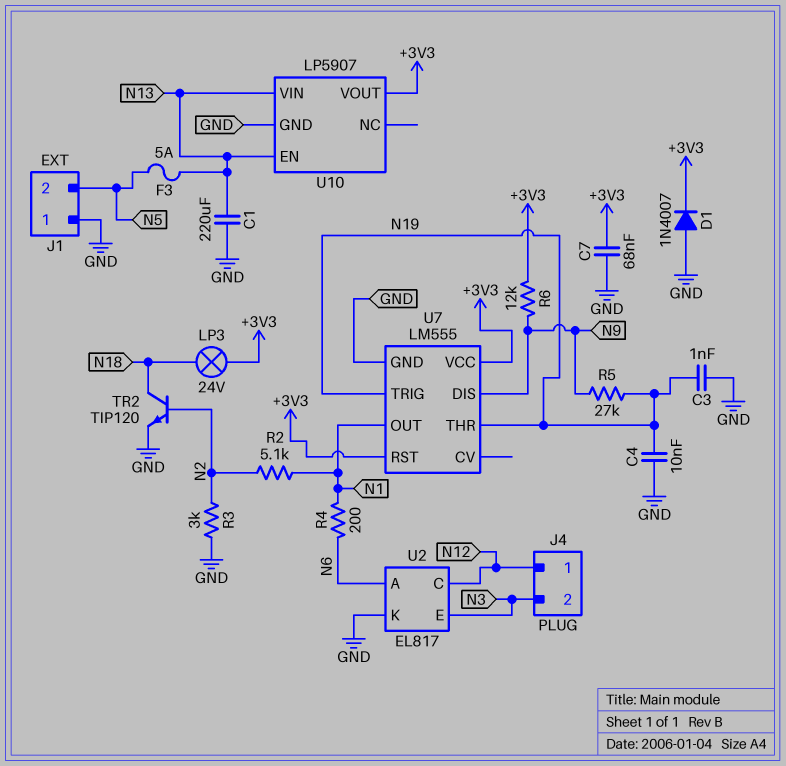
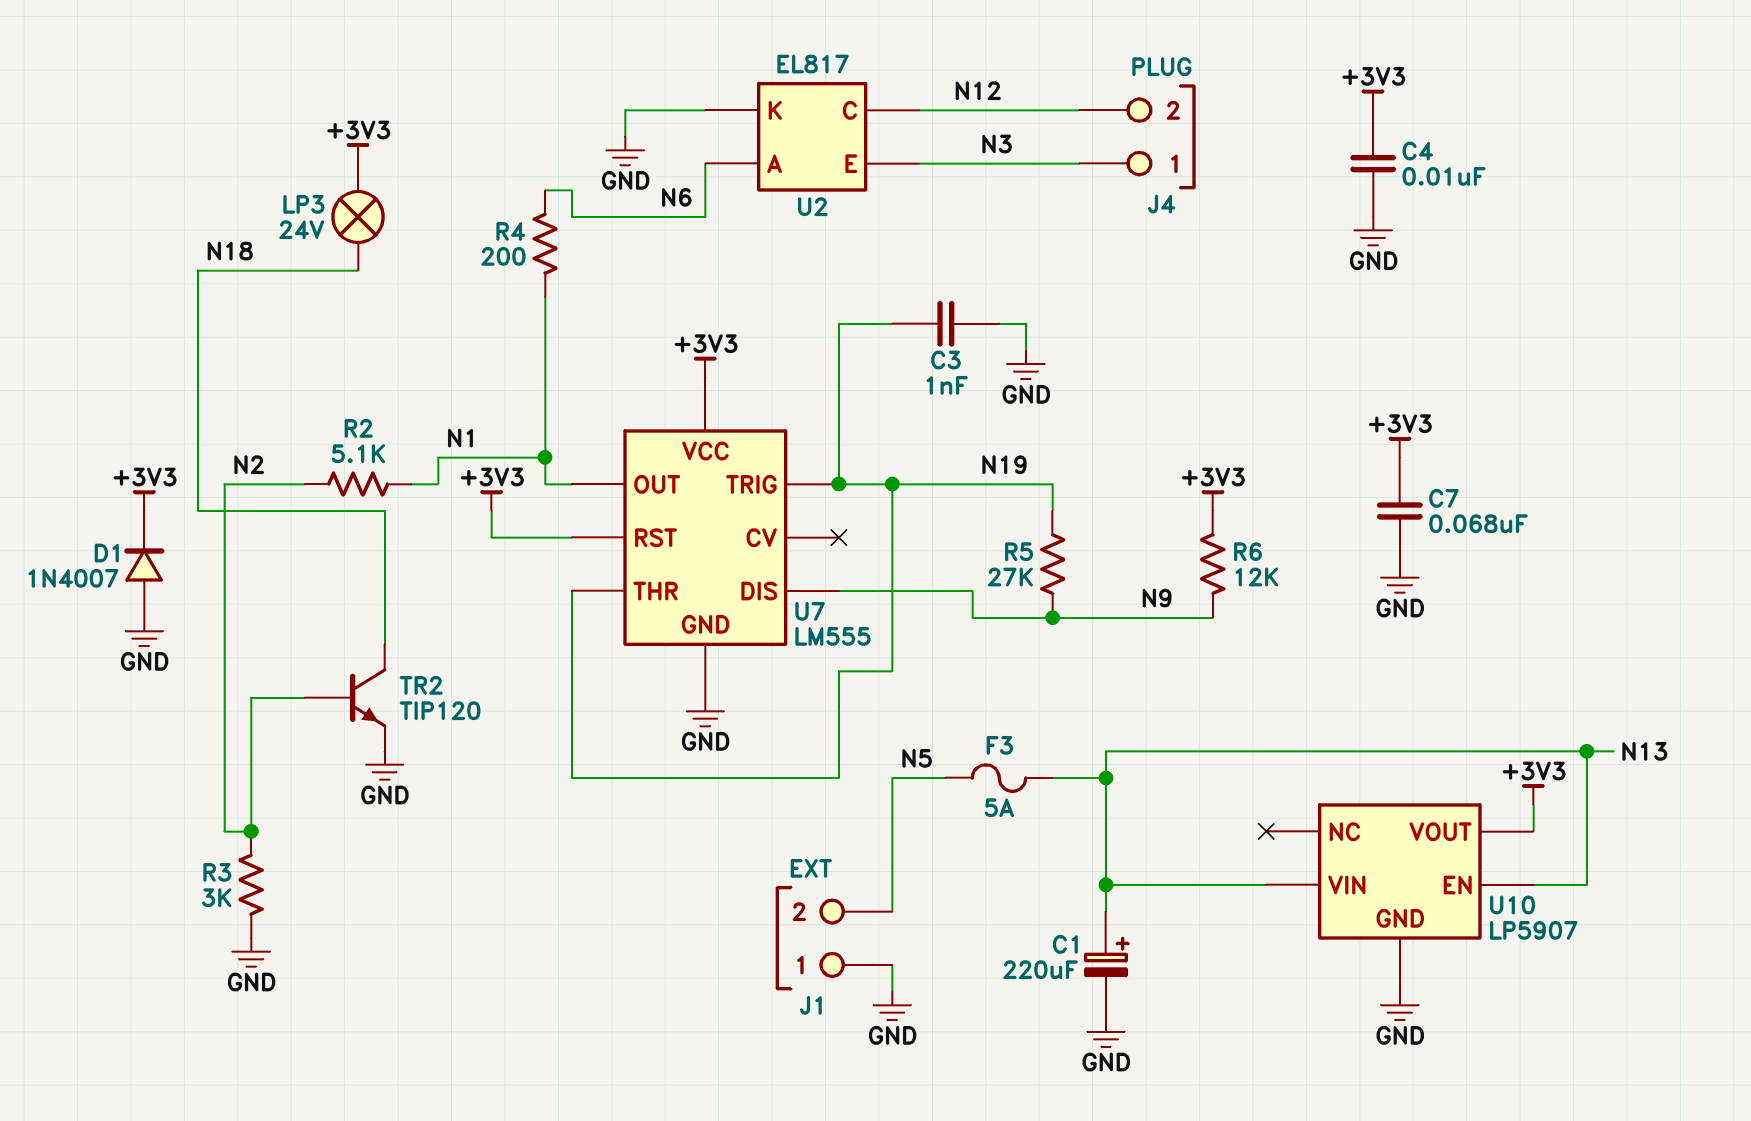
C1: 220uF (GND, N13) -> 220uF (plus N13, minus GND)
C4: 10nF (GND, N19) -> 10nF (+3V3, GND)
J4 pin 1: N12 -> N3
J4 pin 2: N3 -> N12

